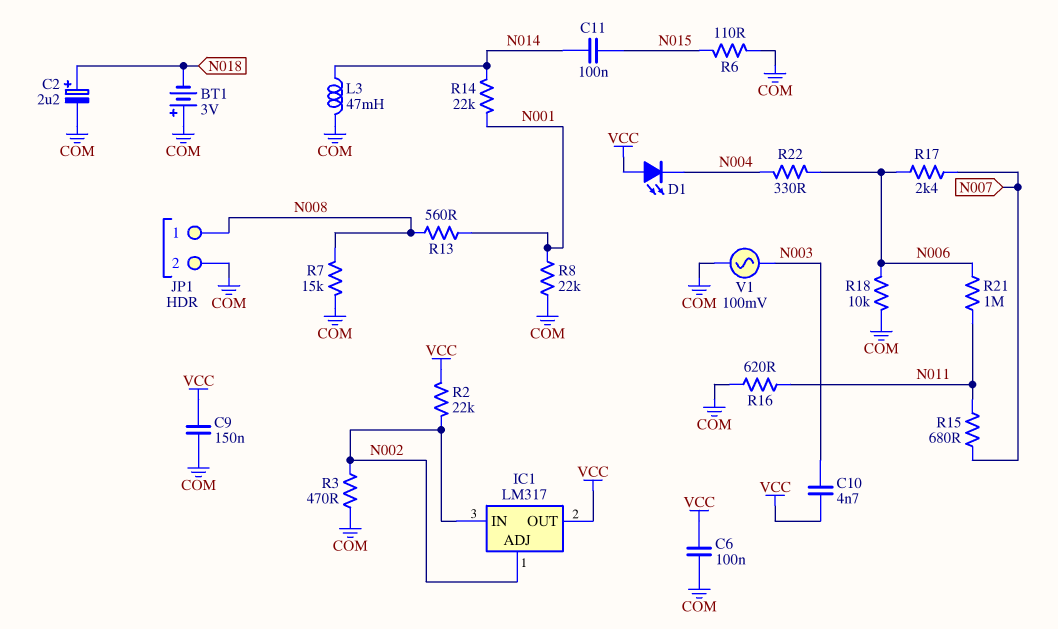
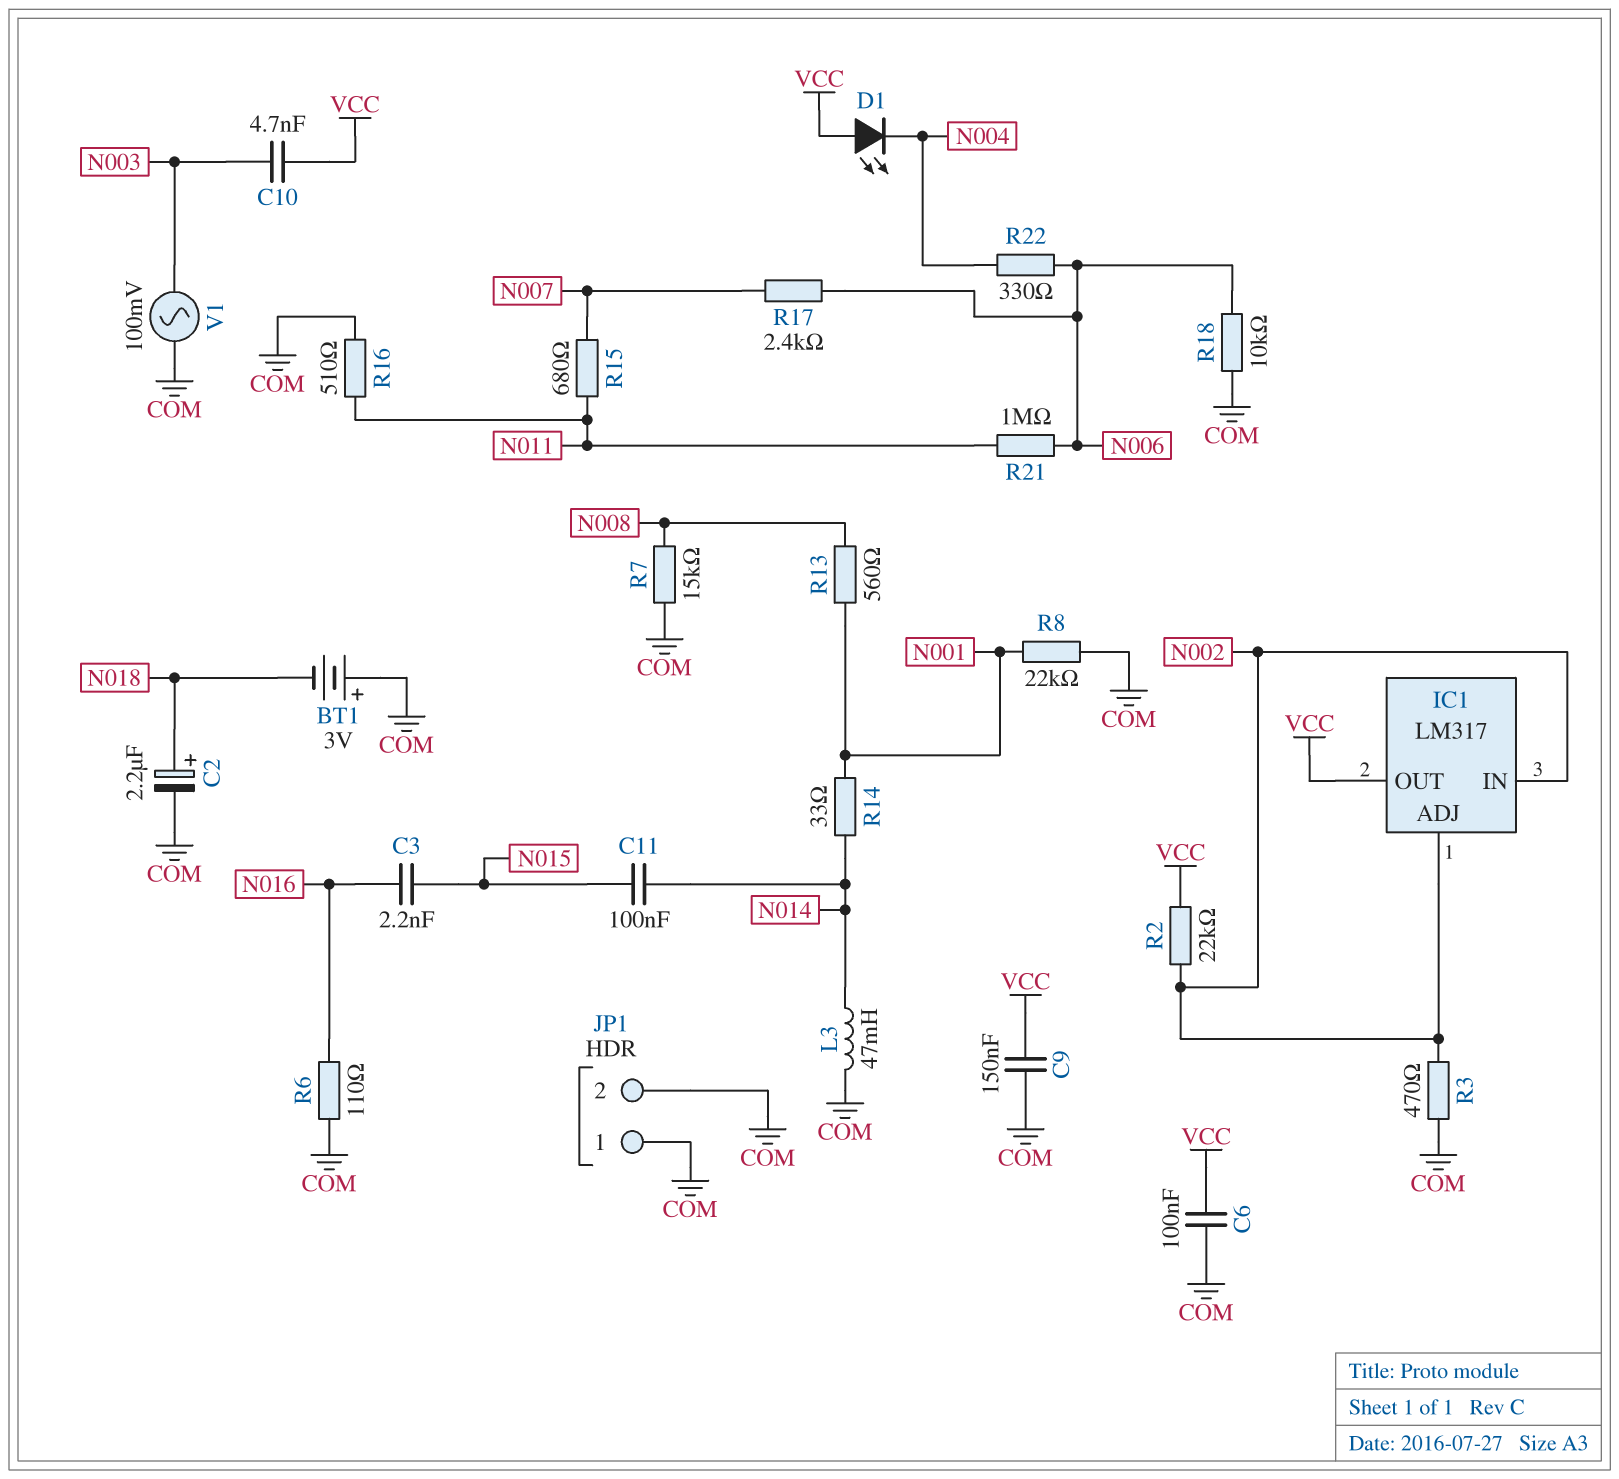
C3: none -> 2.2nF (N015, N016)
JP1 pin 1: N008 -> COM
R6: 110 (COM, N015) -> 110 (COM, N016)
R14: 22k (N001, N014) -> 33 (N001, N014)
R16: 620 (COM, N011) -> 510 (COM, N011)

